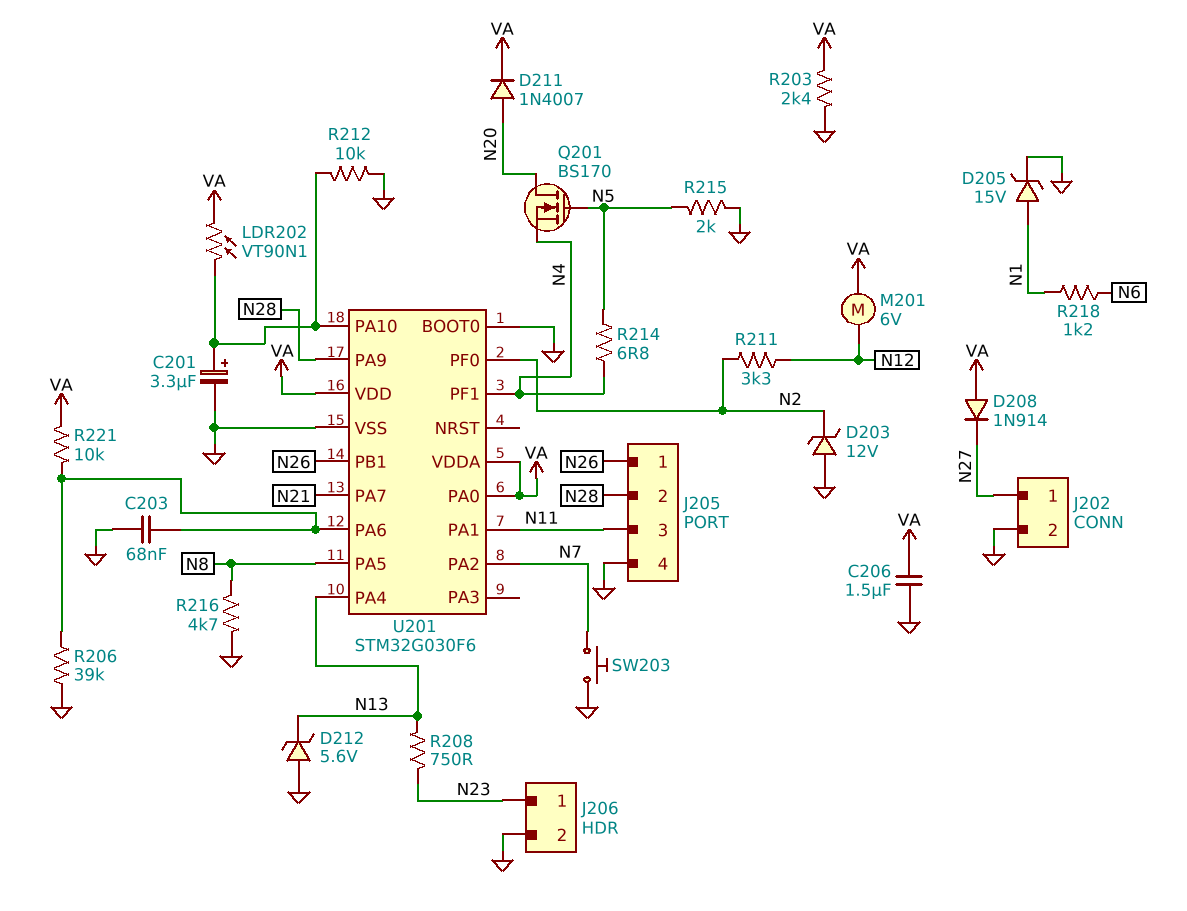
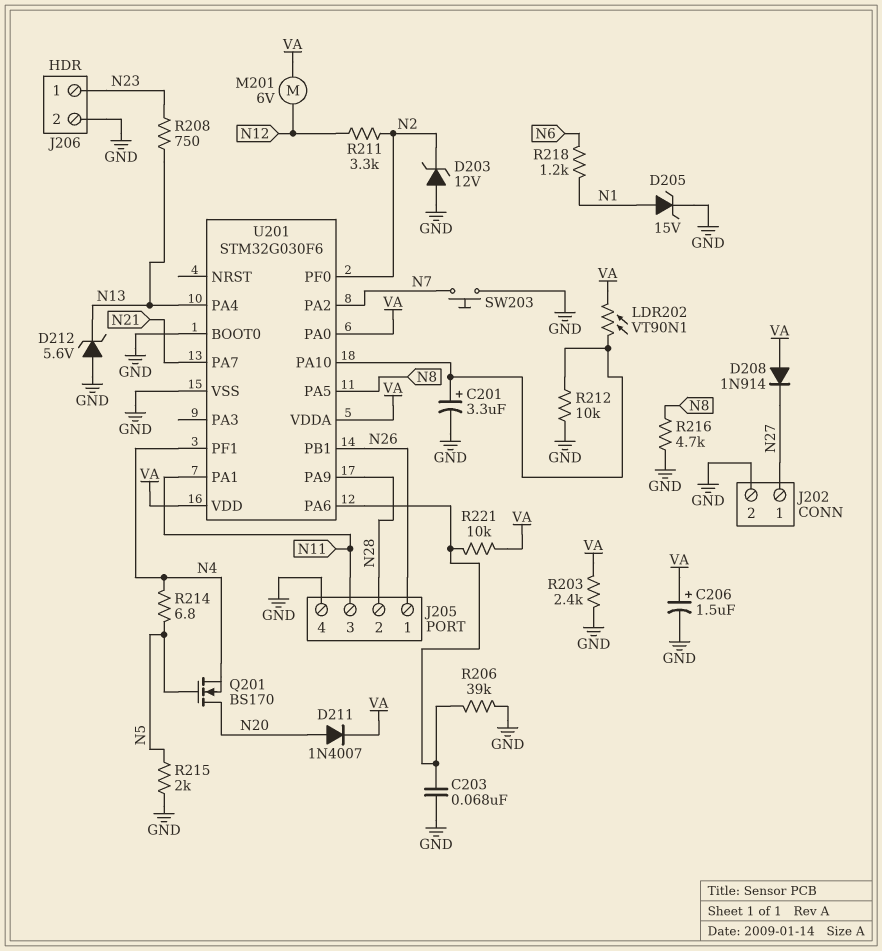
C206: 1.5uF (GND, VA) -> 1.5uF (plus VA, minus GND)

